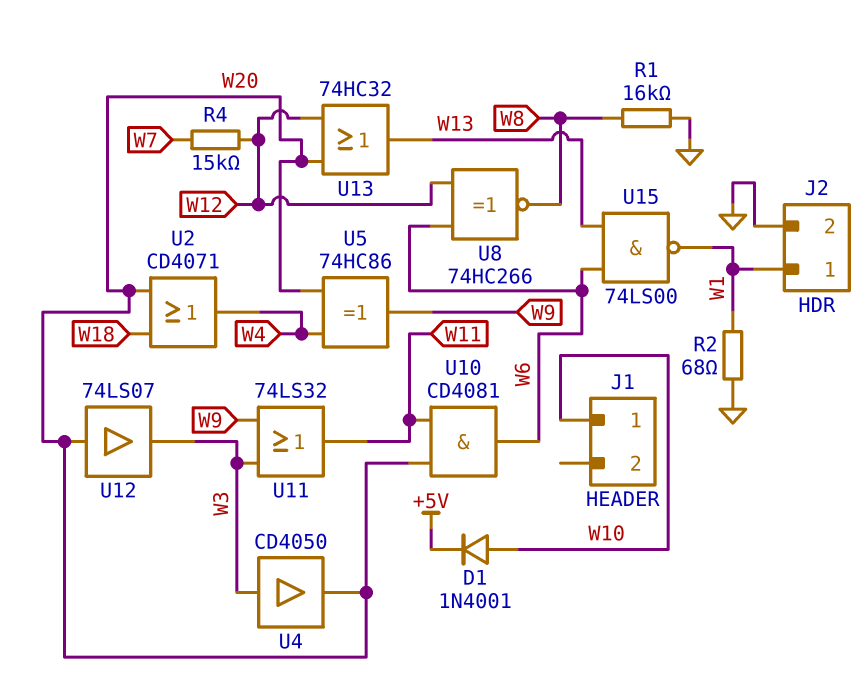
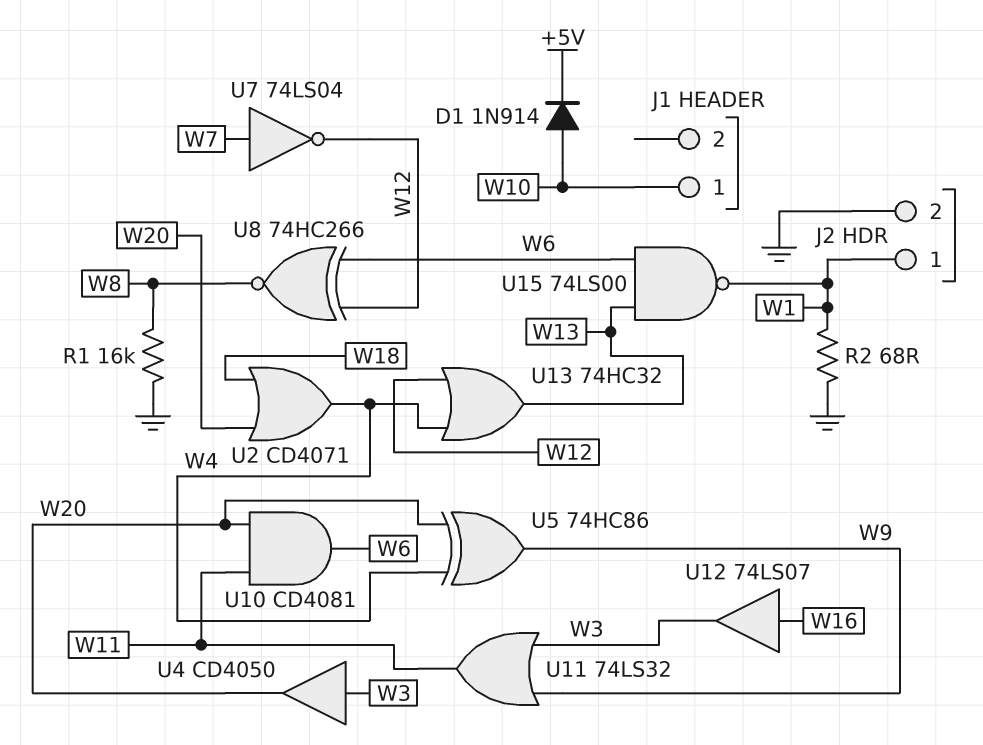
D1: diode 1N4001 (A W10, K +5V) -> diode 1N914 (A W10, K +5V)
R4: 15k (W7, W12) -> none
U7: none -> NOT 74LS04 (in W7, out W12)
U12: buffer 74LS07 (in W20, out W3) -> buffer 74LS07 (in W16, out W3)
U13: OR 74HC32 (in W12, in W20, out W13) -> OR 74HC32 (in W4, in W12, out W13)

